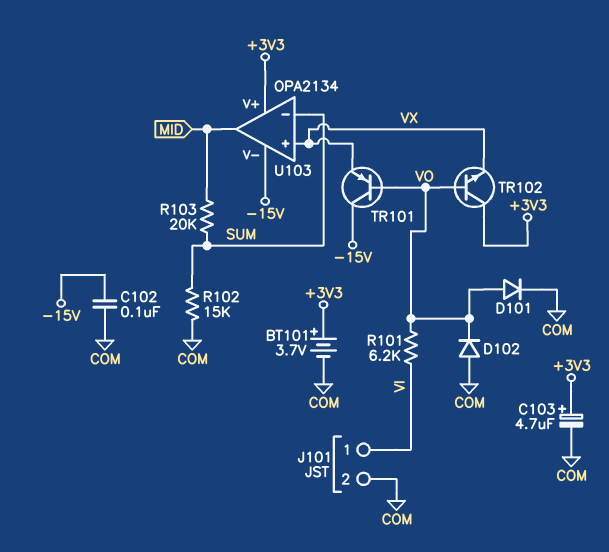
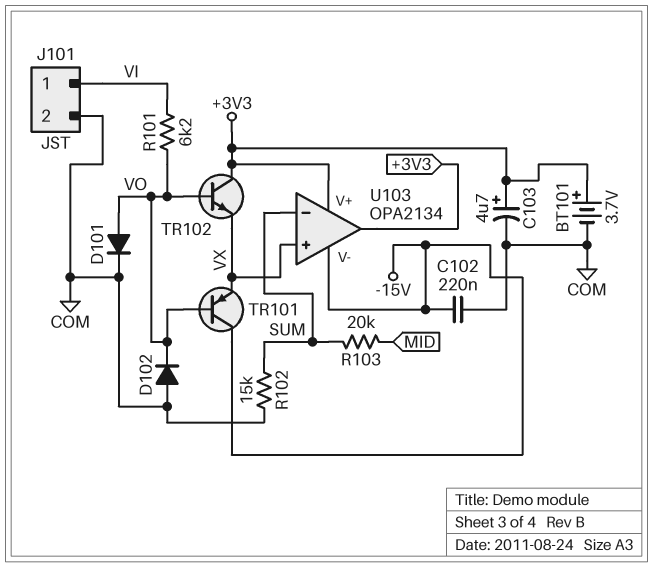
C102: 100nF (-15V, COM) -> 220nF (-15V, COM)
U103 pin out: MID -> +3V3

